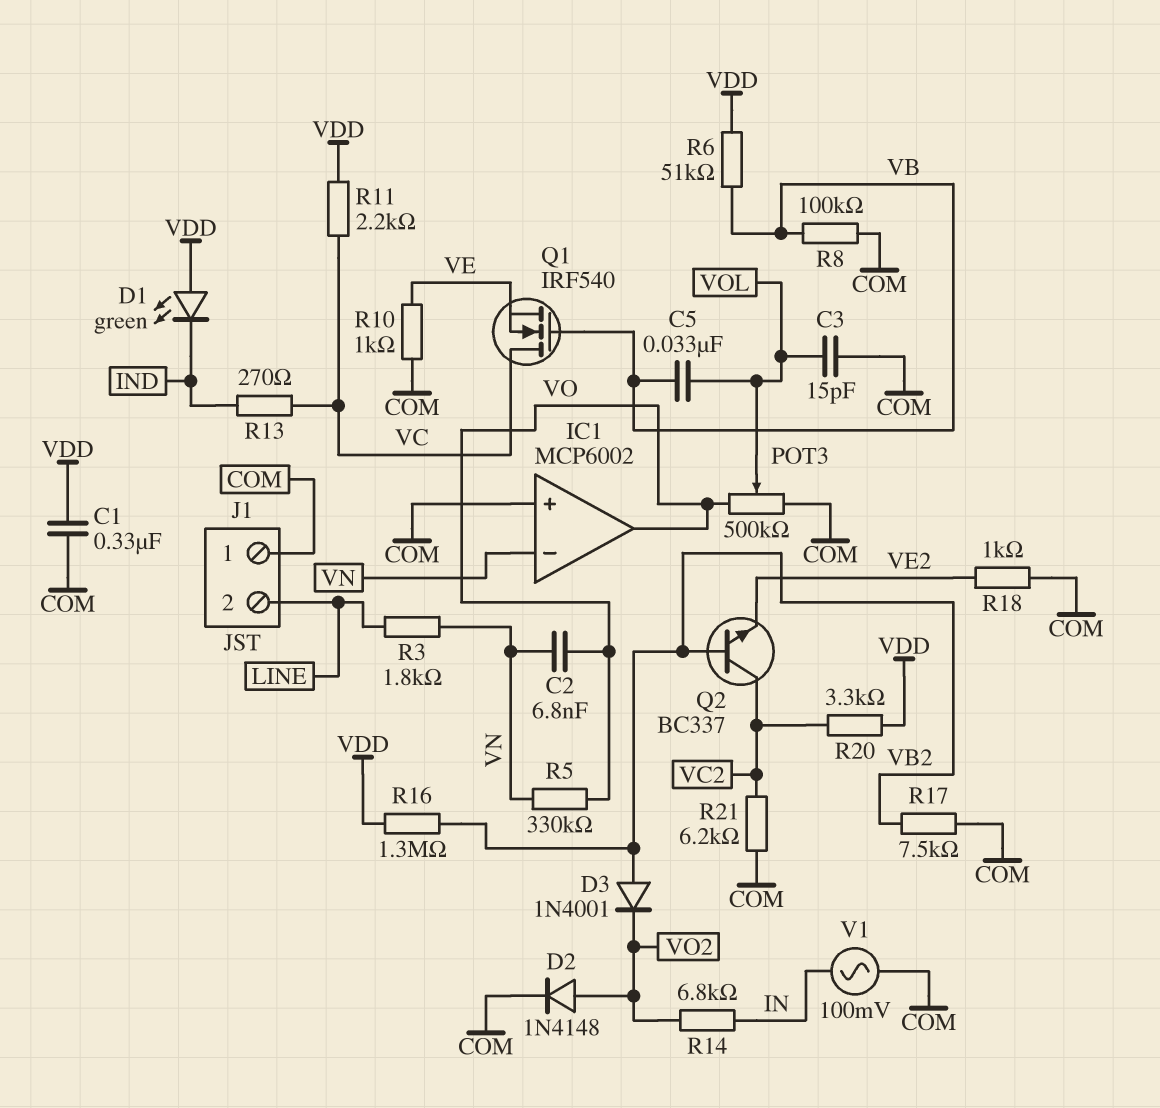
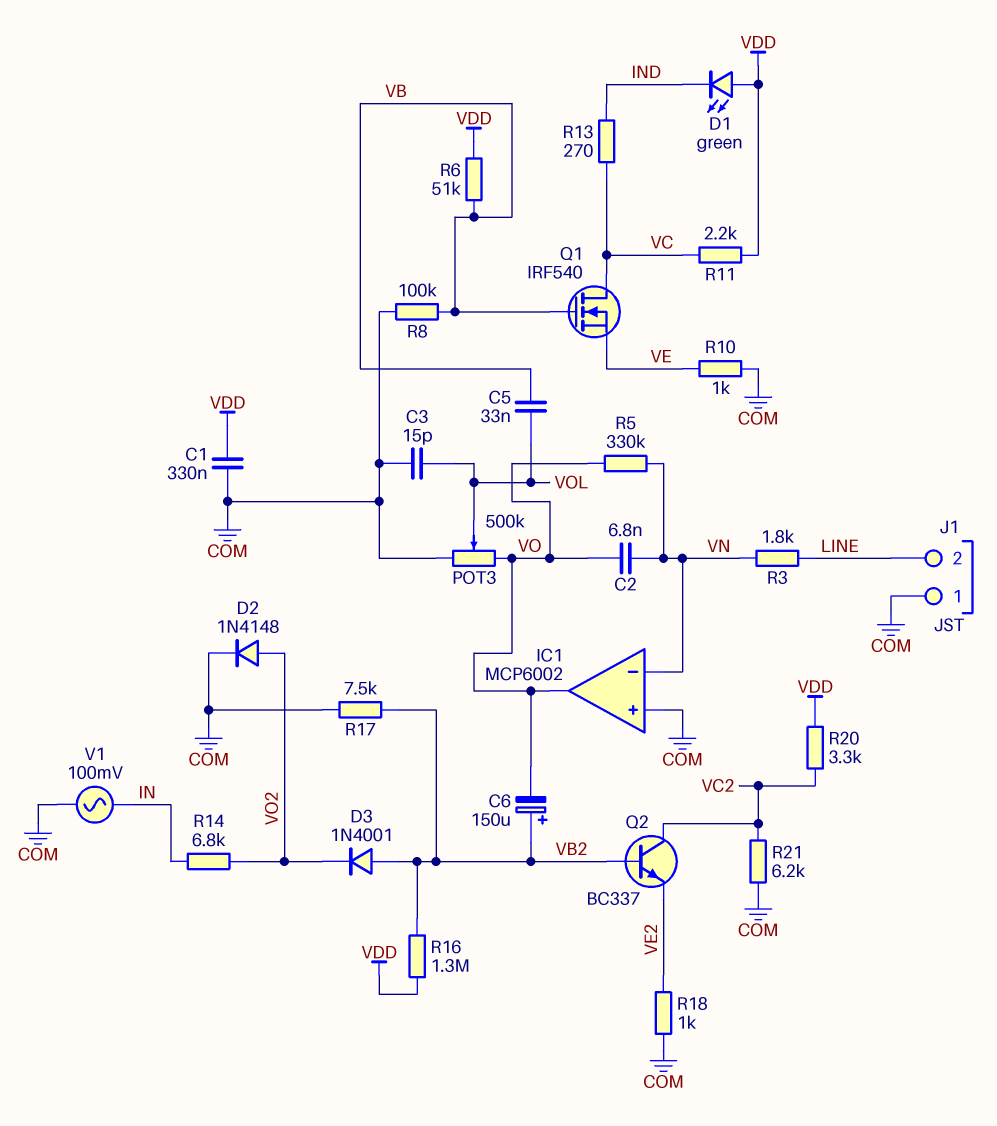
C6: none -> 150uF (plus VB2, minus VO)

